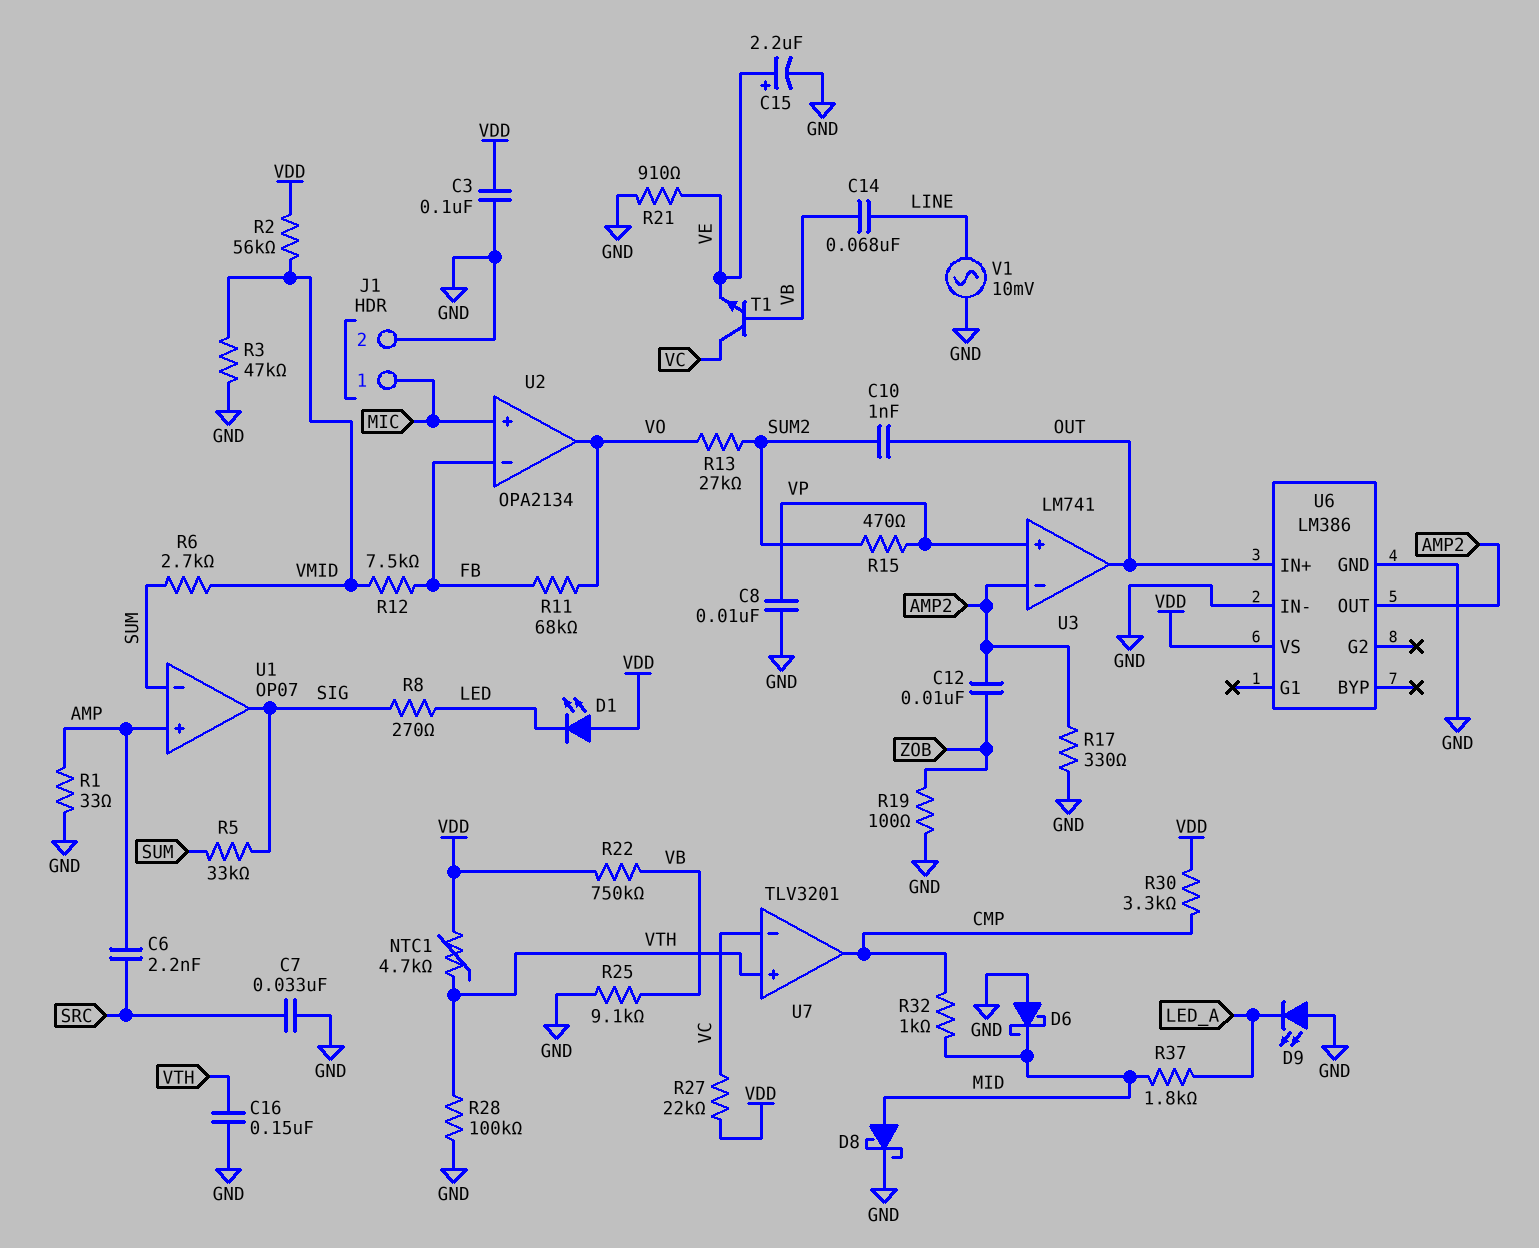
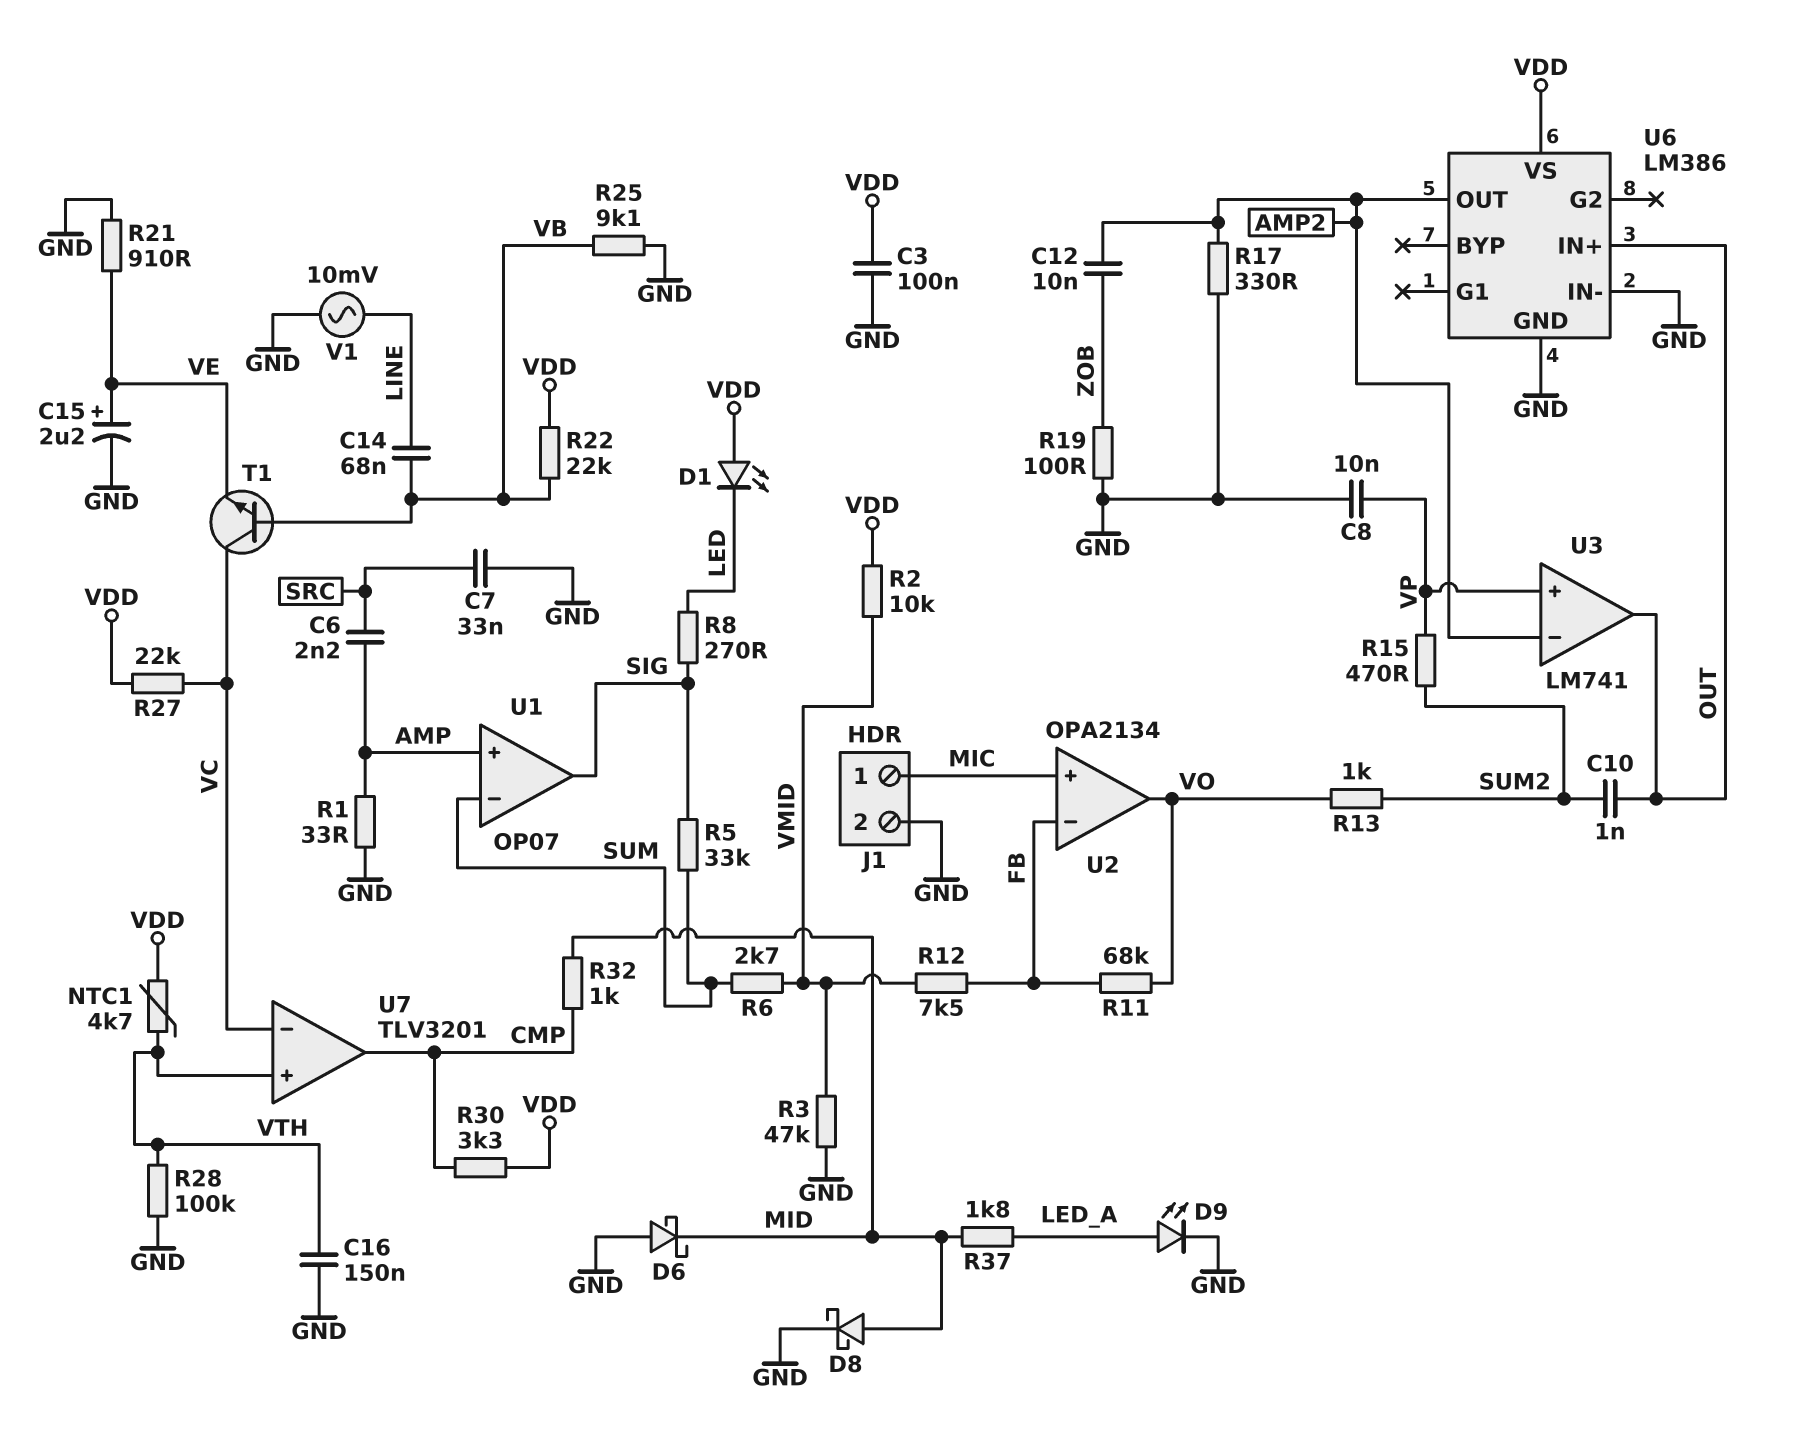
D9: LED (A GND, K LED_A) -> LED (A LED_A, K GND)
R2: 56k (VDD, VMID) -> 10k (VDD, VMID)
R13: 27k (SUM2, VO) -> 1k (SUM2, VO)
R22: 750k (VB, VDD) -> 22k (VB, VDD)

